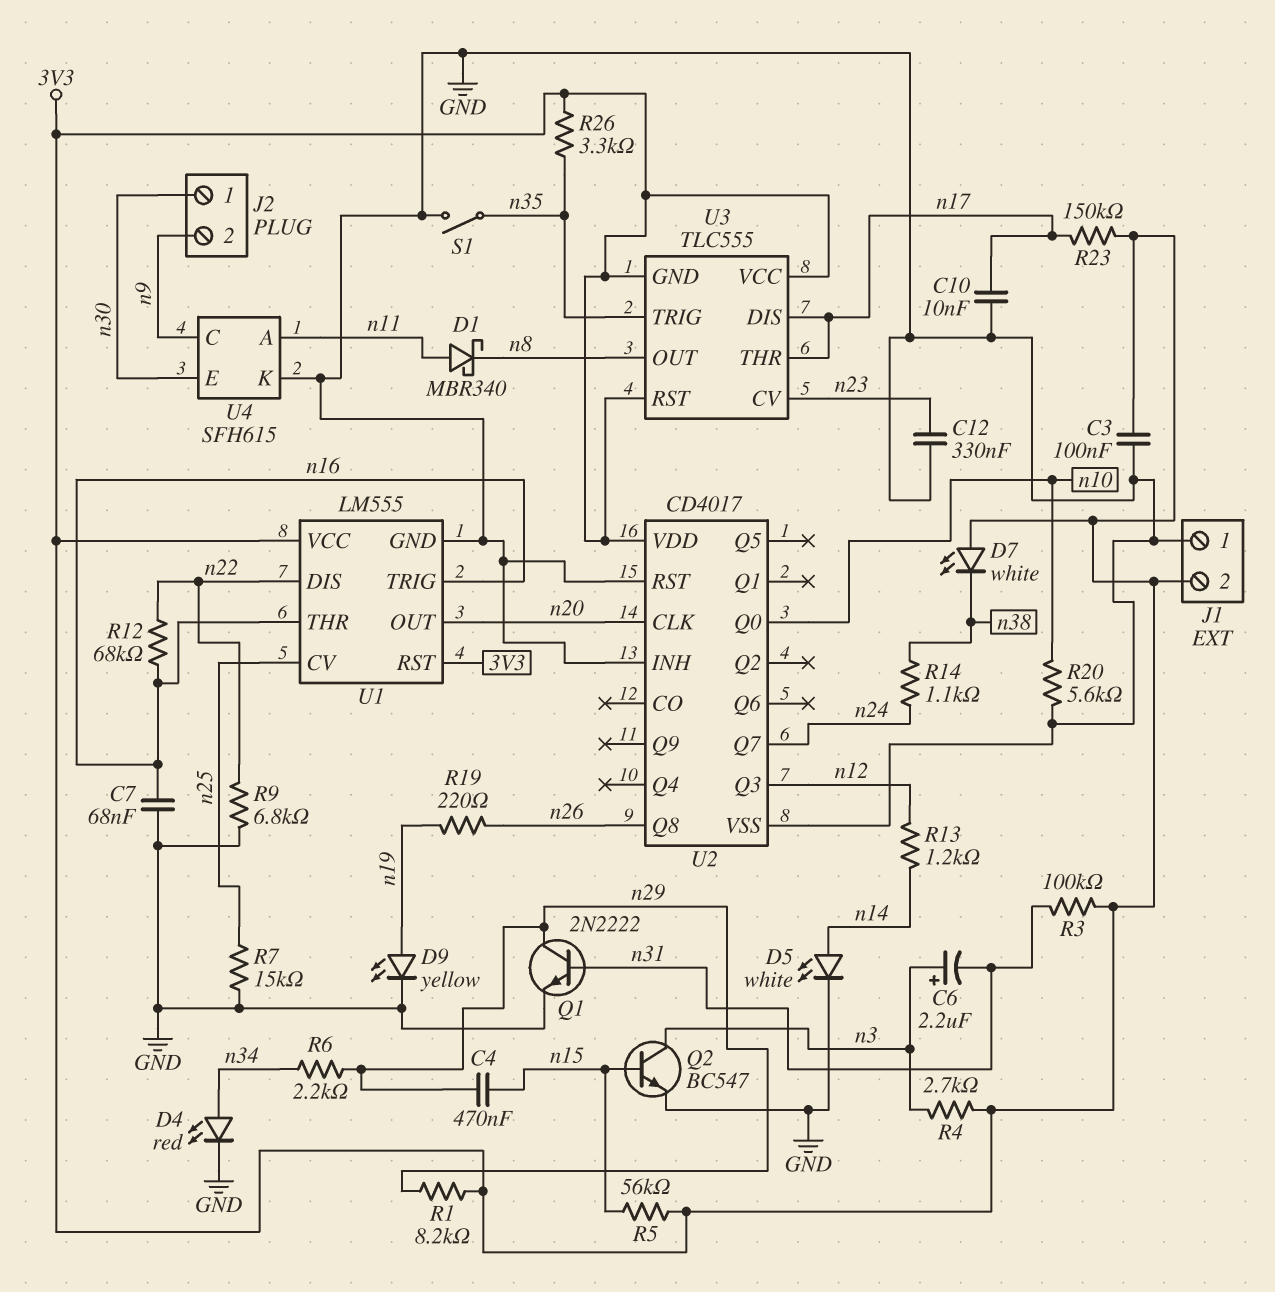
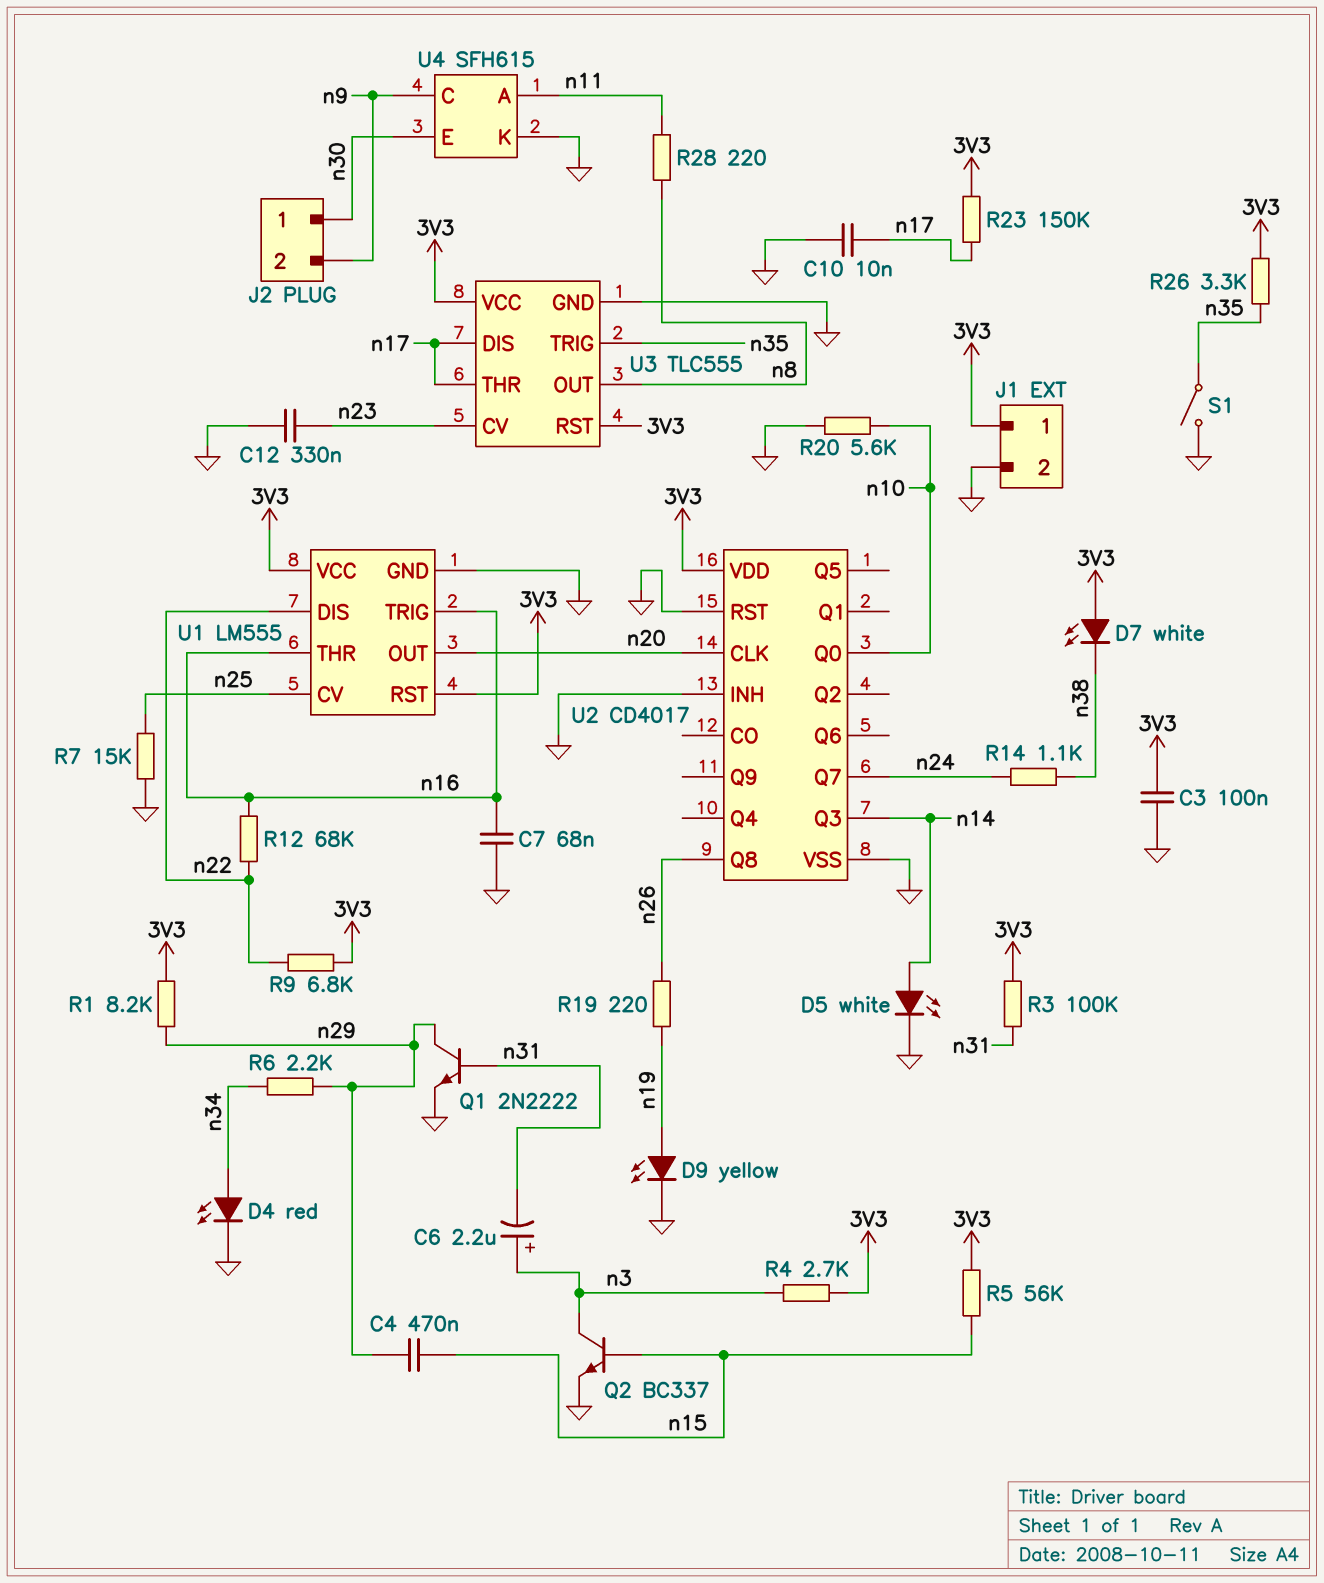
D1: schottky MBR340 (A n11, K n8) -> none
J1 pin 1: GND -> 3V3
J1 pin 2: 3V3 -> GND
Q2: NPN BC547 (B n15, C n3, E GND) -> NPN BC337 (B n15, C n3, E GND)
R9: 6.8k (GND, n22) -> 6.8k (3V3, n22)
R13: 1.2k (n12, n14) -> none
R28: none -> 220 (n8, n11)
U2 pin Q3: n12 -> n14
U3 pin GND: 3V3 -> GND

